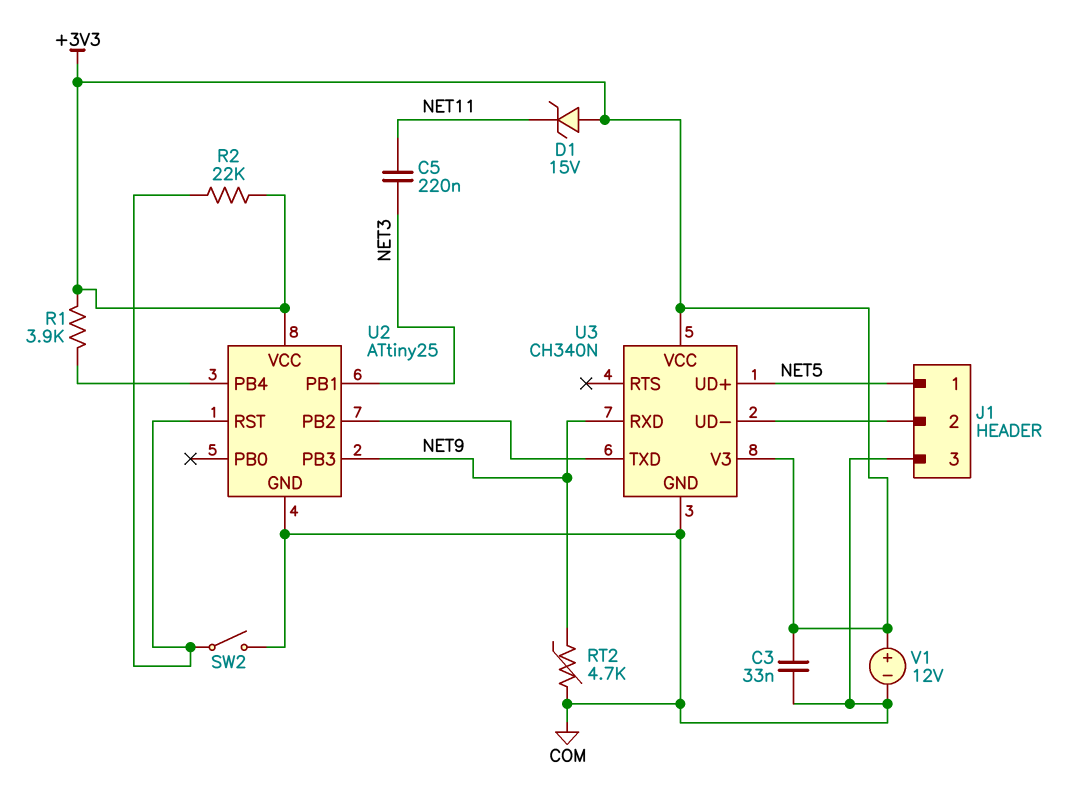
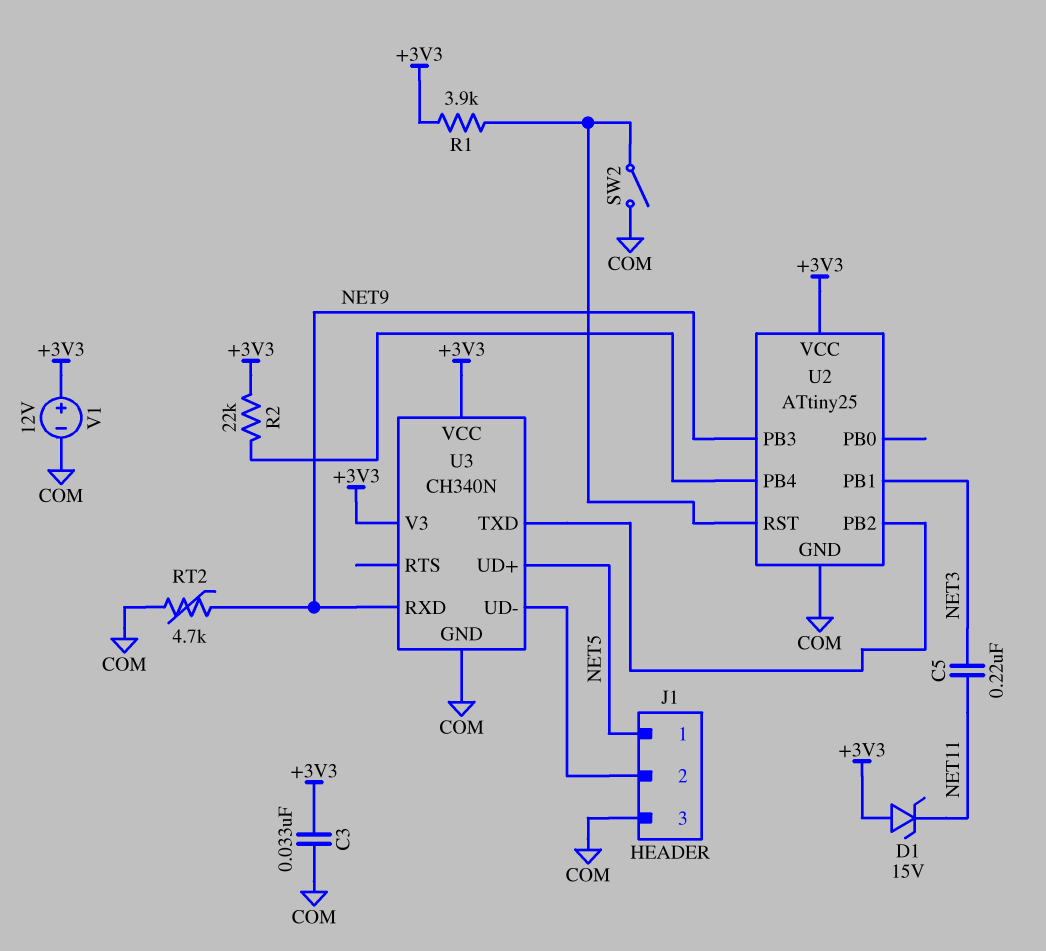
R1: 3.9k (+3V3, U2/PB4) -> 3.9k (+3V3, U2/RST)
R2: 22k (+3V3, U2/RST) -> 22k (+3V3, U2/PB4)

